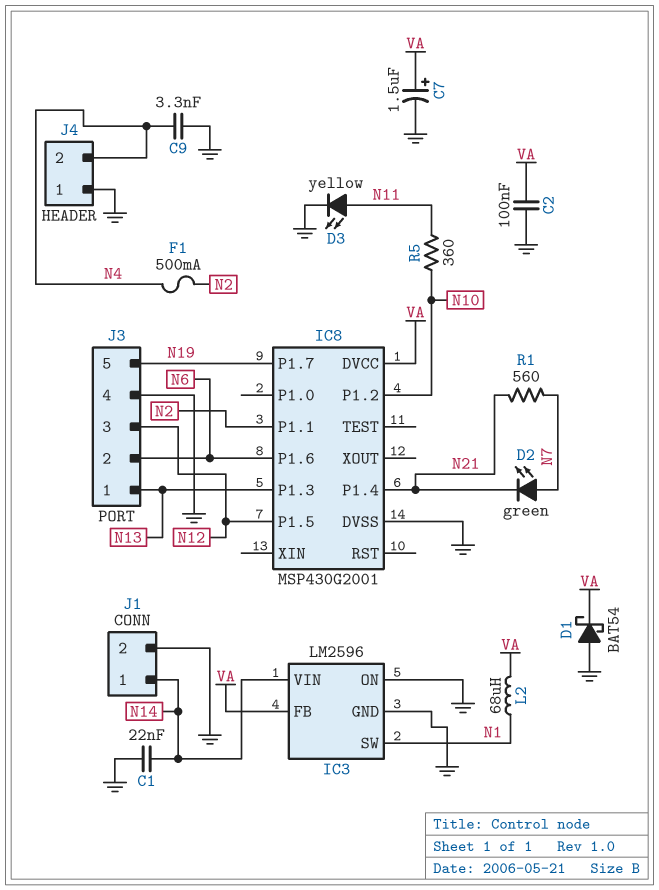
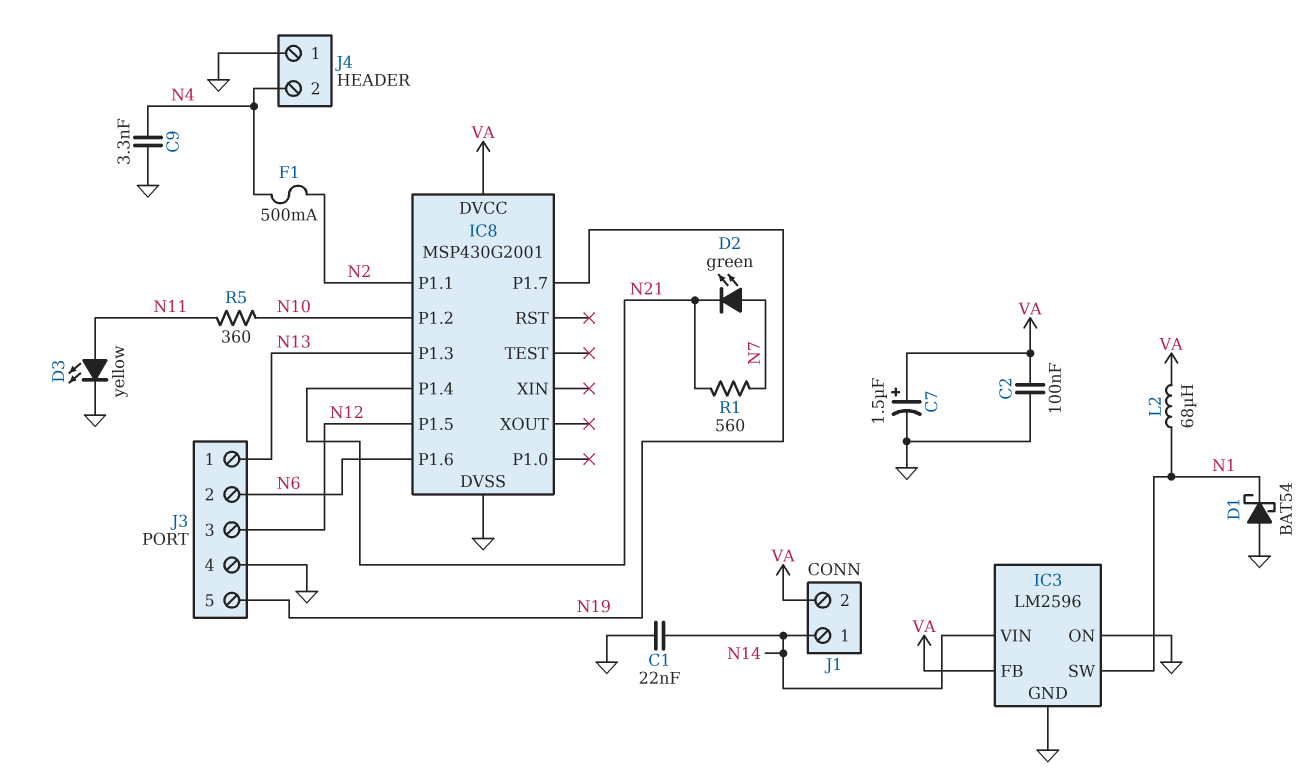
D1: schottky BAT54 (A GND, K VA) -> schottky BAT54 (A GND, K N1)
J1 pin 2: GND -> VA

